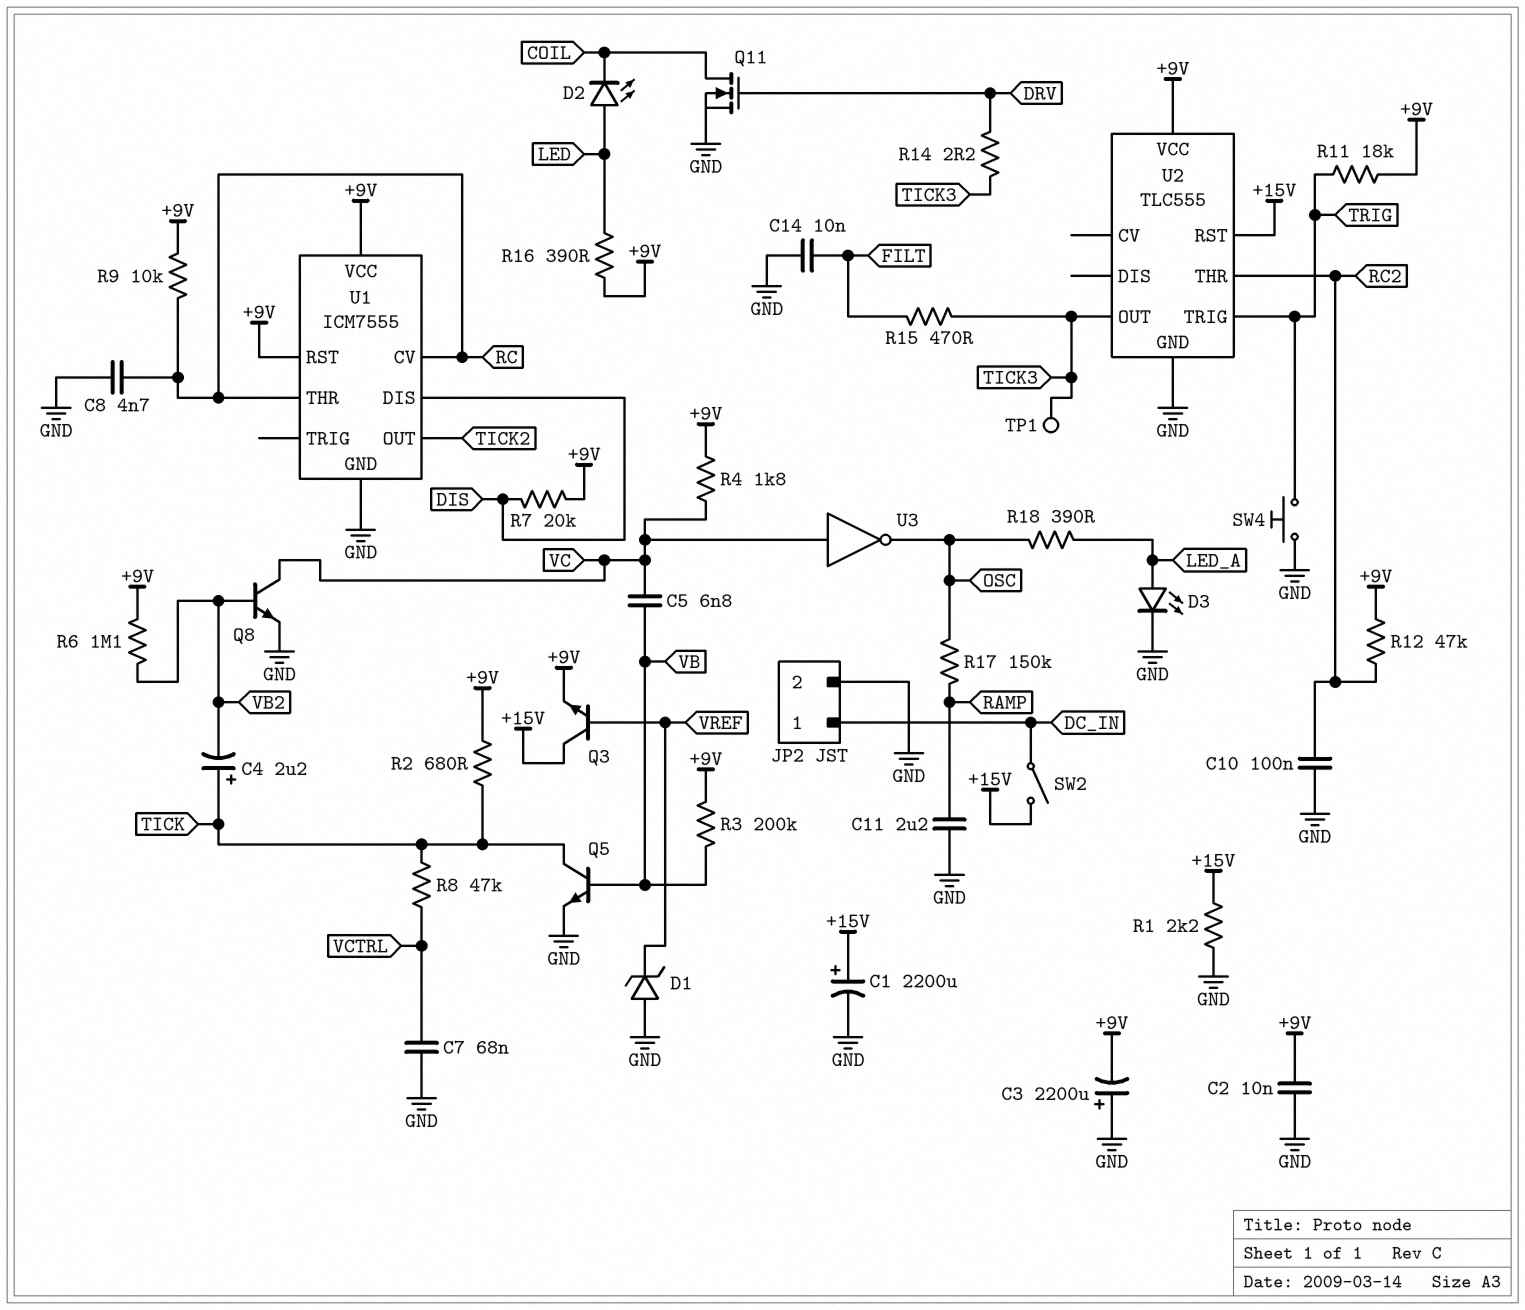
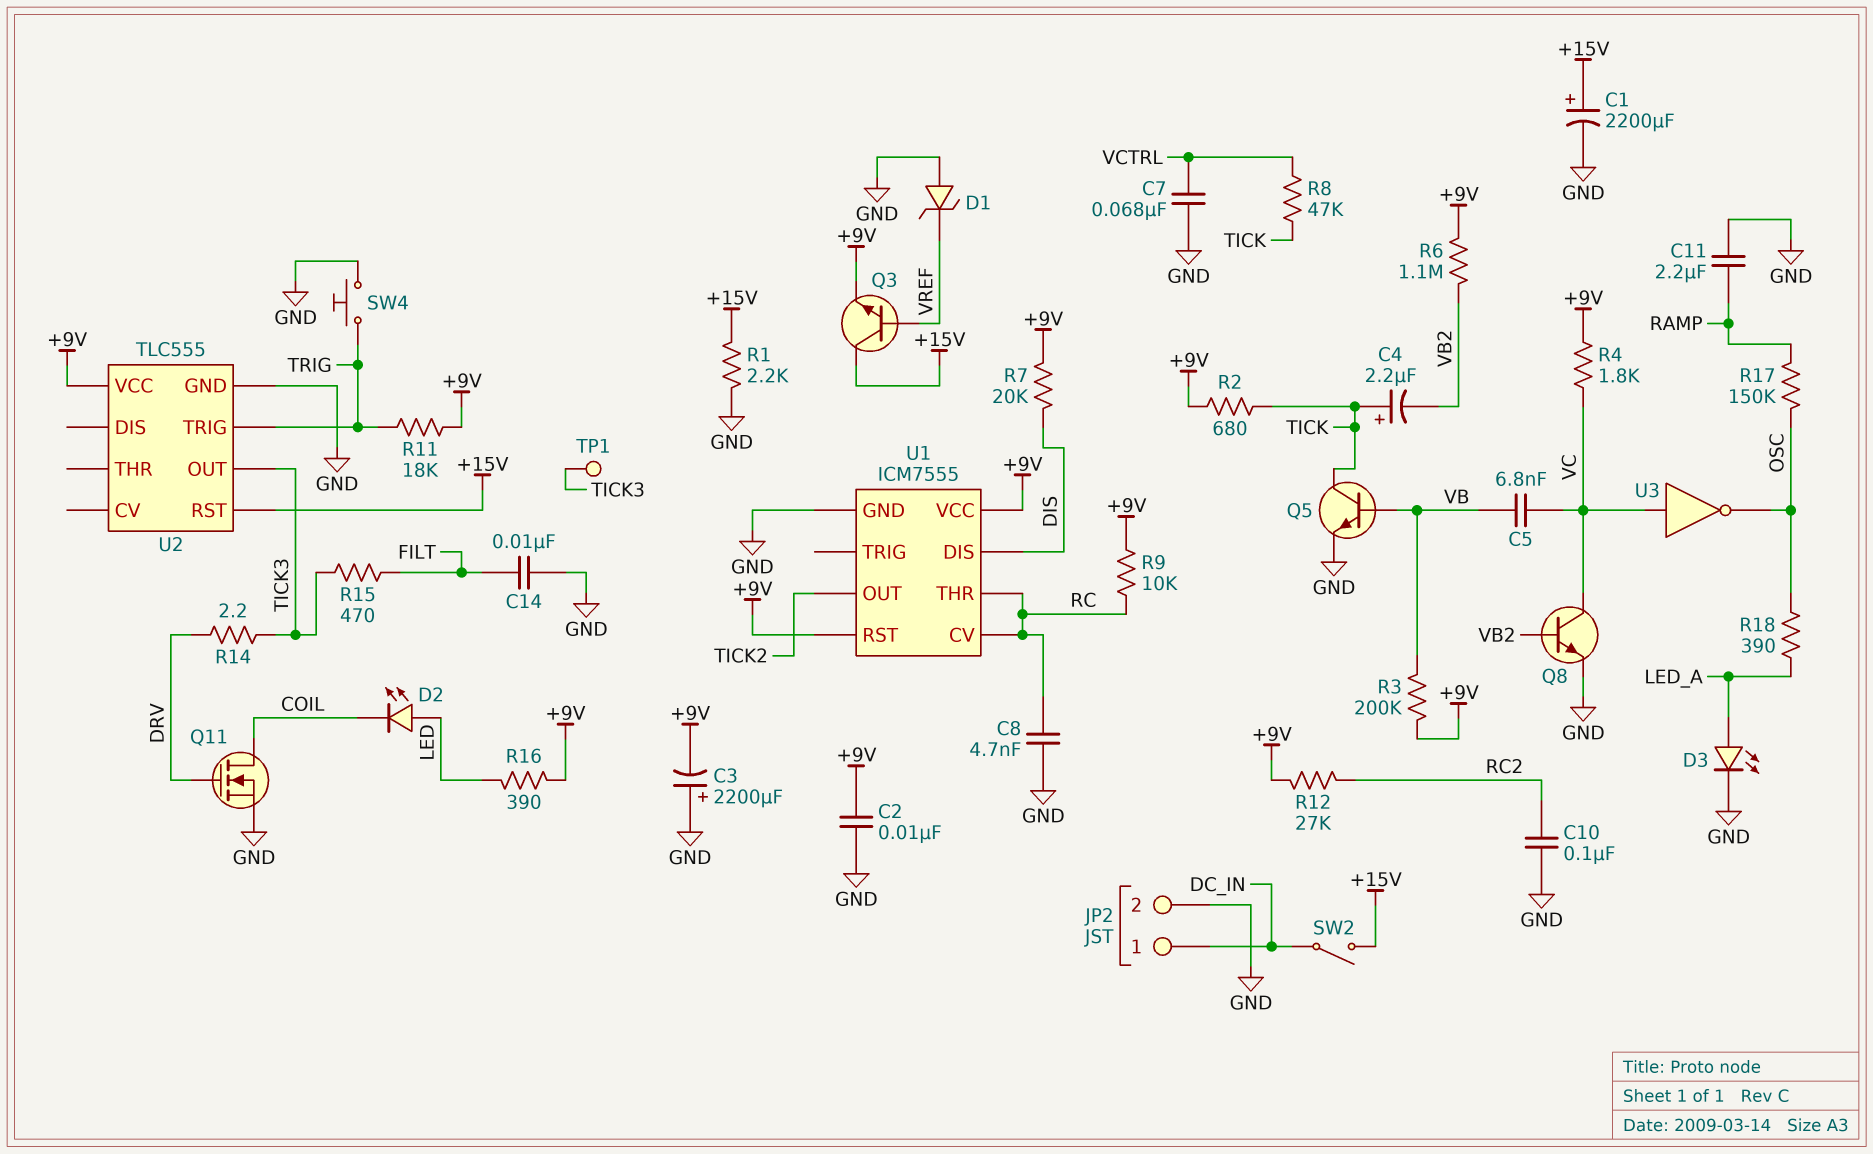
R12: 47k (+9V, RC2) -> 27k (+9V, RC2)
U2 pin THR: RC2 -> none

